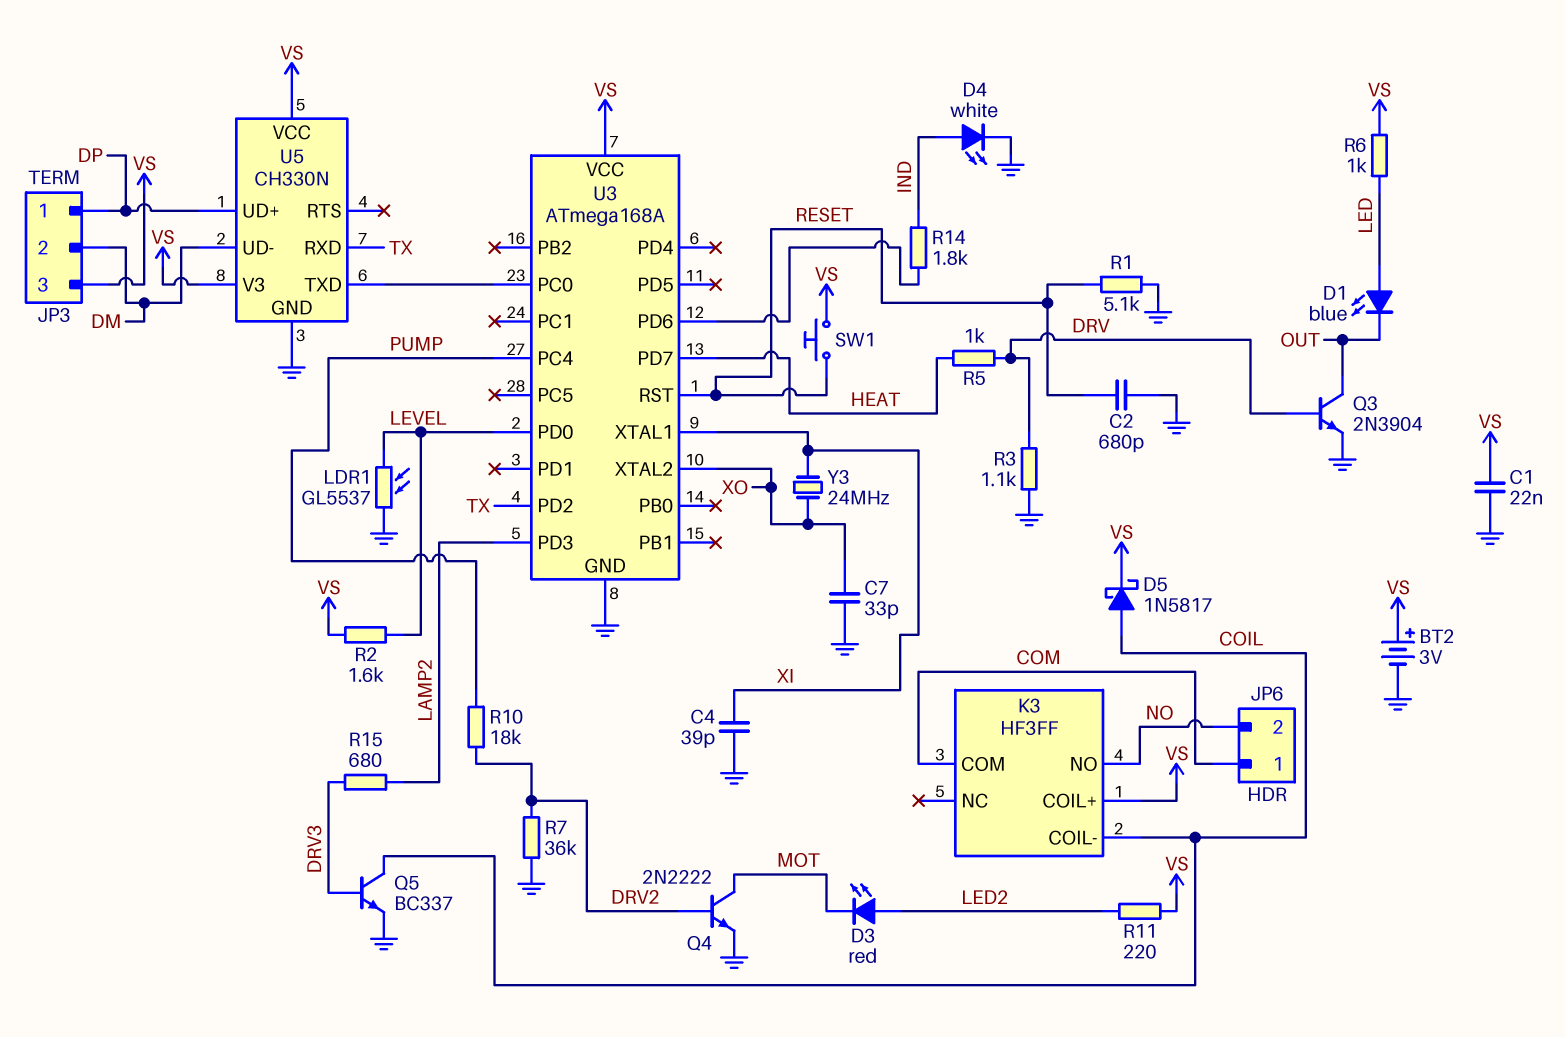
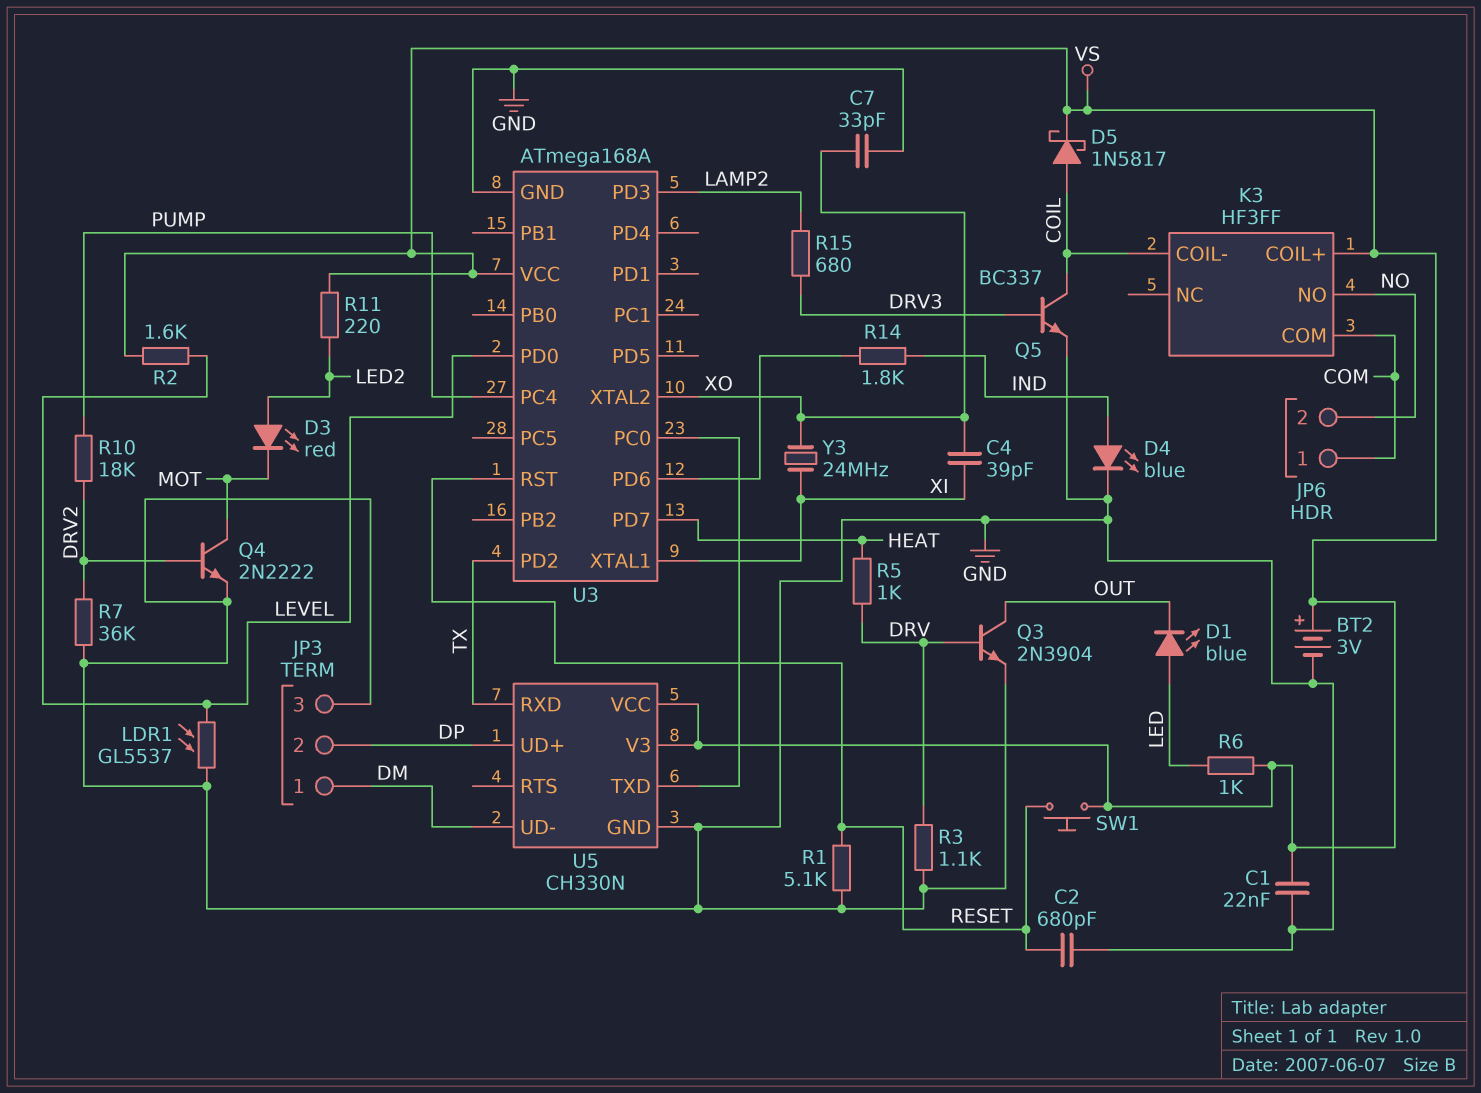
C4: 39pF (GND, XI) -> 39pF (XI, XO)
D4: LED white (A IND, K GND) -> LED blue (A IND, K GND)
JP3 pin 1: DP -> DM
JP3 pin 2: DM -> DP
JP3 pin 3: VS -> GND

